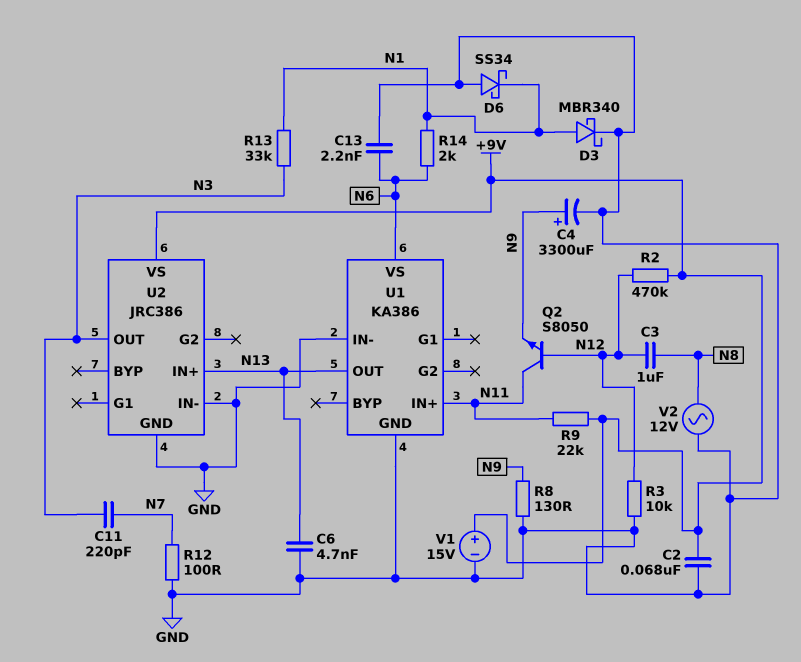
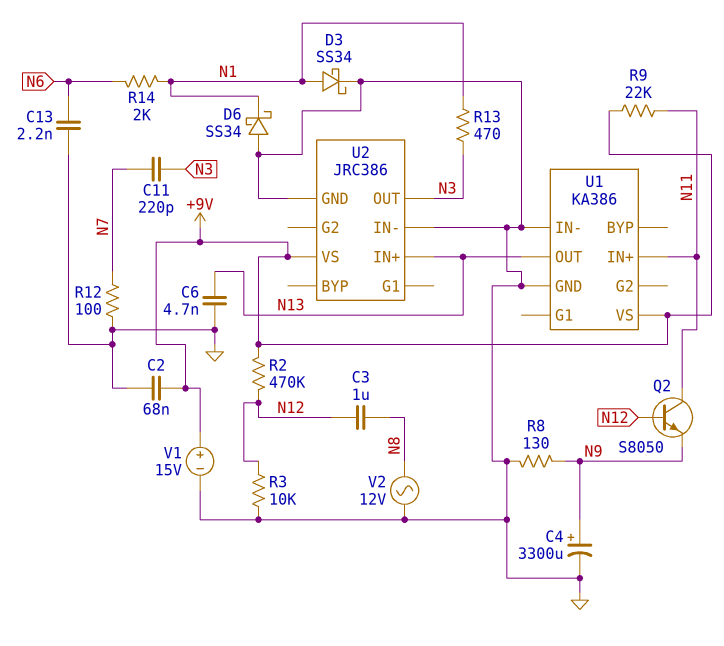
D3: schottky MBR340 (A N1, K GND) -> schottky SS34 (A N1, K GND)
R13: 33k (N1, N3) -> 470 (N1, N3)
U1 pin VS: N6 -> +9V

